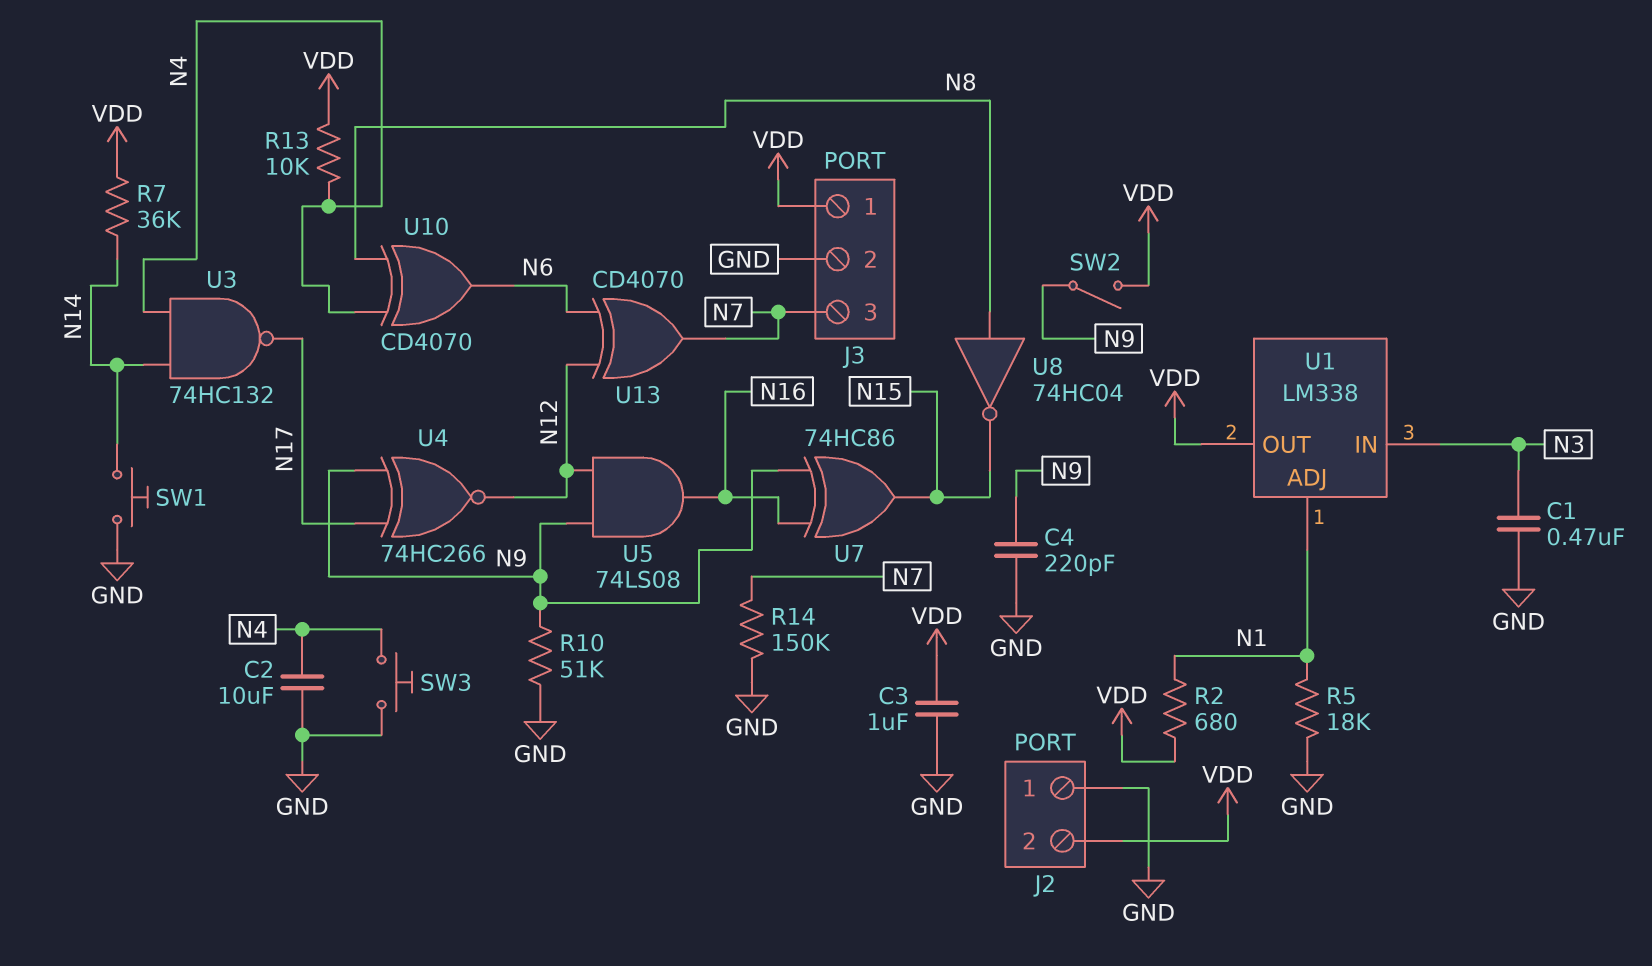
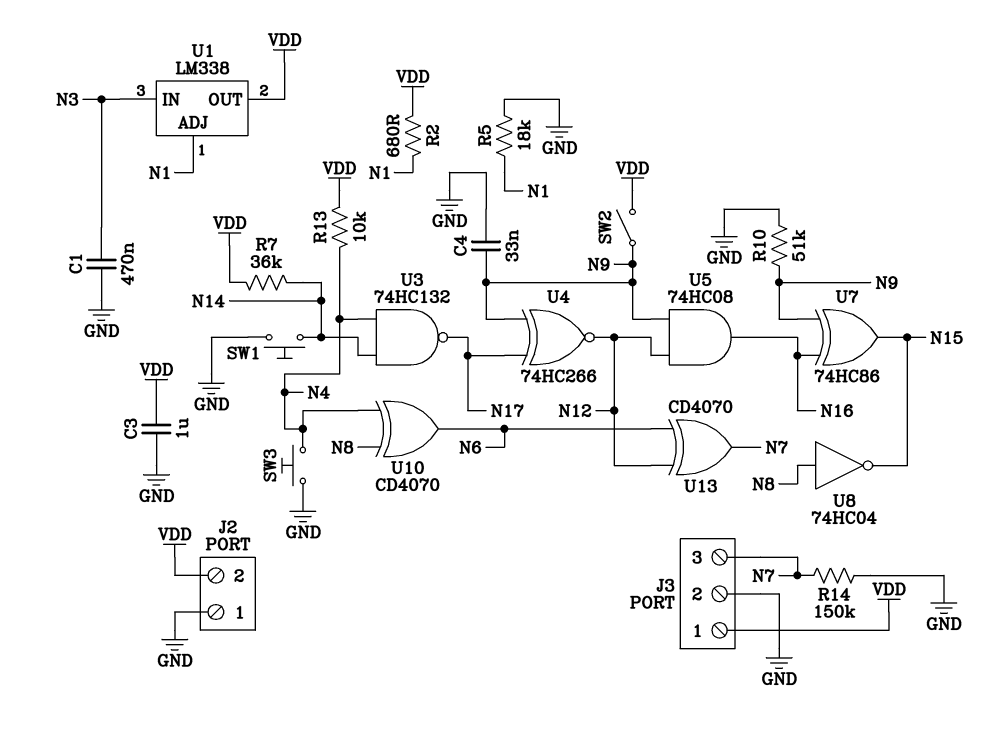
C2: 10uF (GND, N4) -> none
C4: 220pF (GND, N9) -> 33nF (GND, N9)
U5: AND 74LS08 (in N9, in N12, out N16) -> AND 74HC08 (in N9, in N12, out N16)

